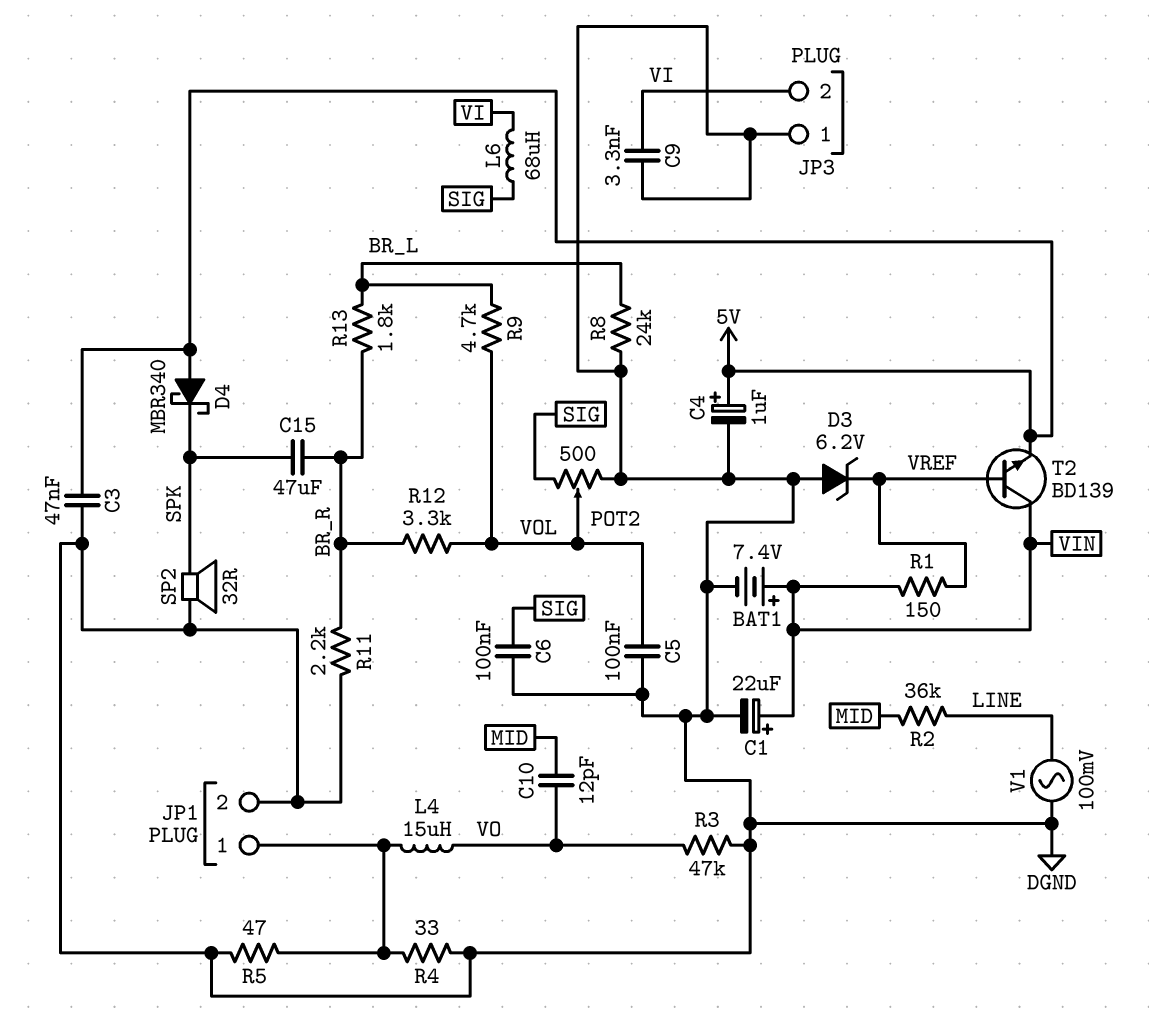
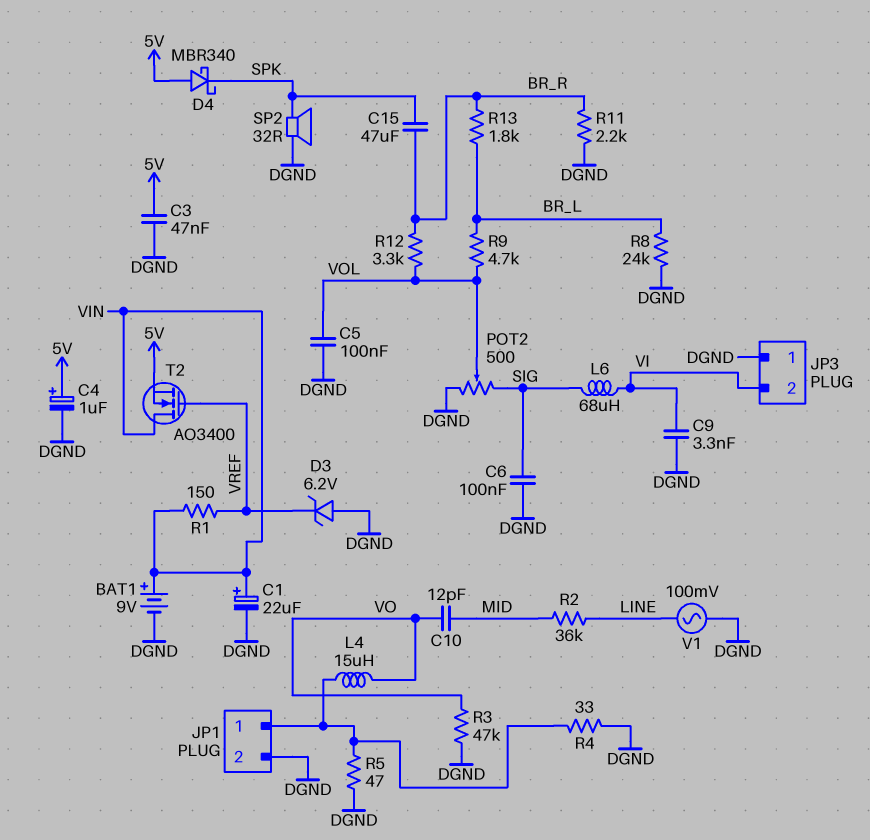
BAT1: 7.4V (plus VIN, minus DGND) -> 9V (plus VIN, minus DGND)
T2: NPN BD139 (B VREF, C VIN, E 5V) -> NMOS AO3400 (G VREF, D VIN, S 5V)

